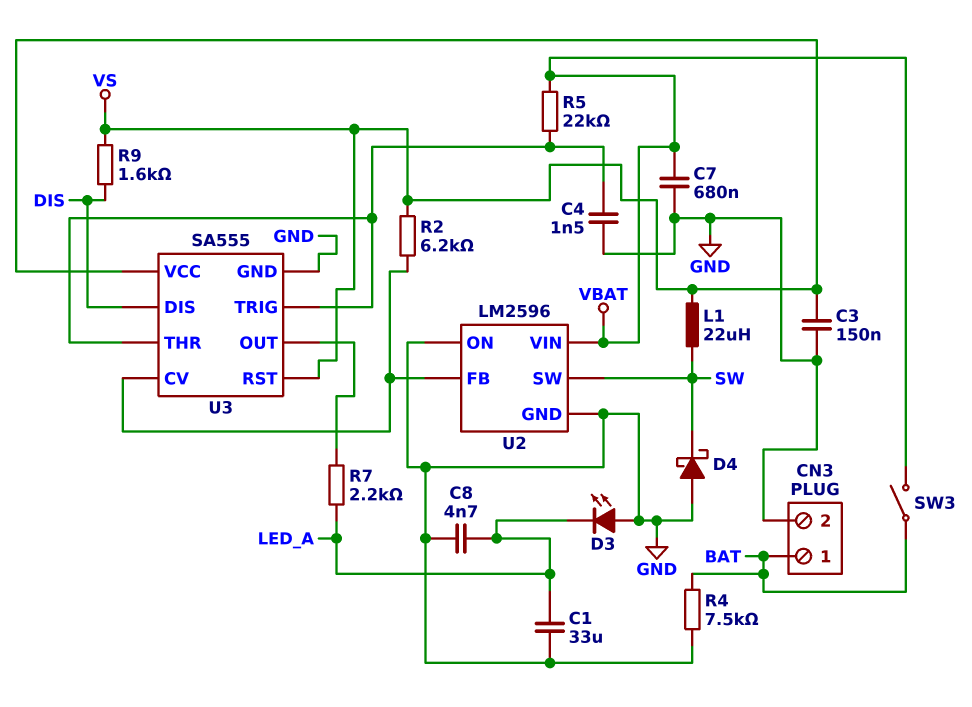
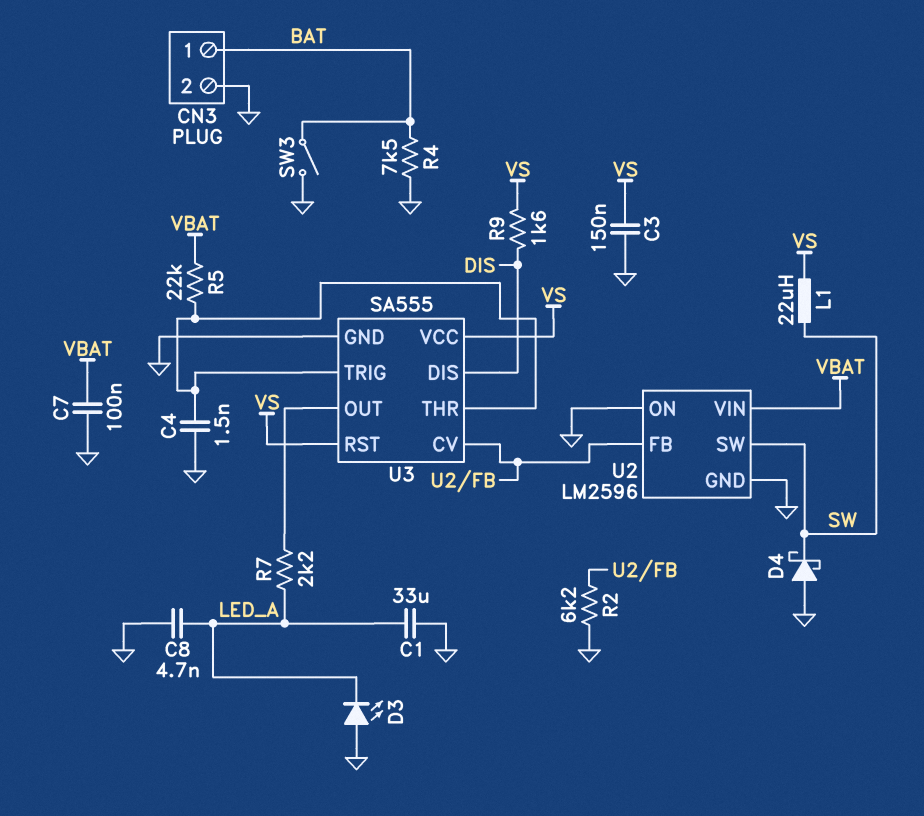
C7: 680nF (GND, VBAT) -> 100nF (GND, VBAT)
R2: 6.2k (U2/FB, VS) -> 6.2k (GND, U2/FB)
SW3: switch (BAT, VBAT) -> switch (BAT, GND)

